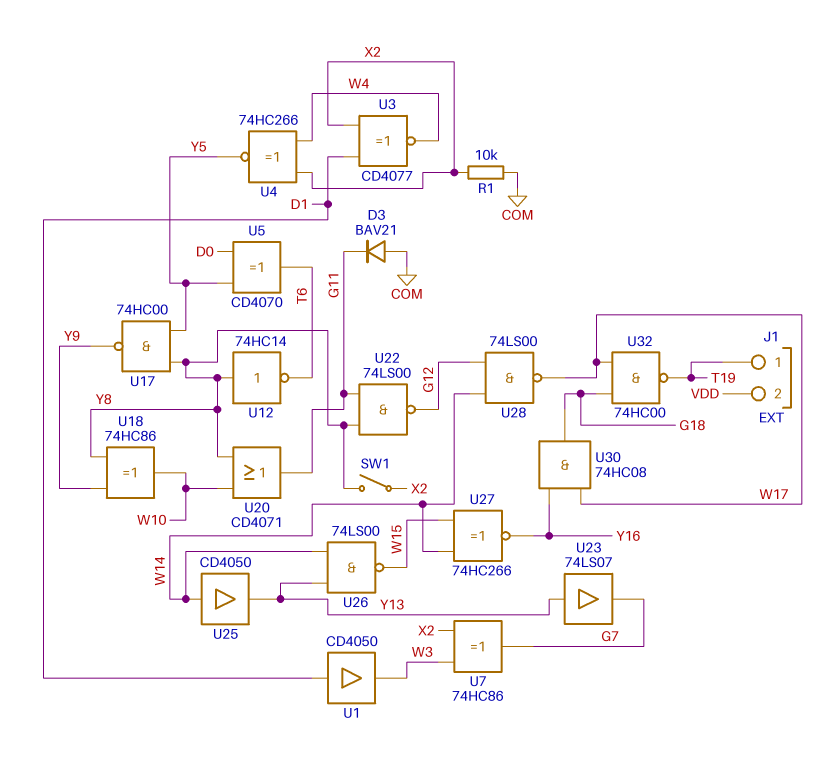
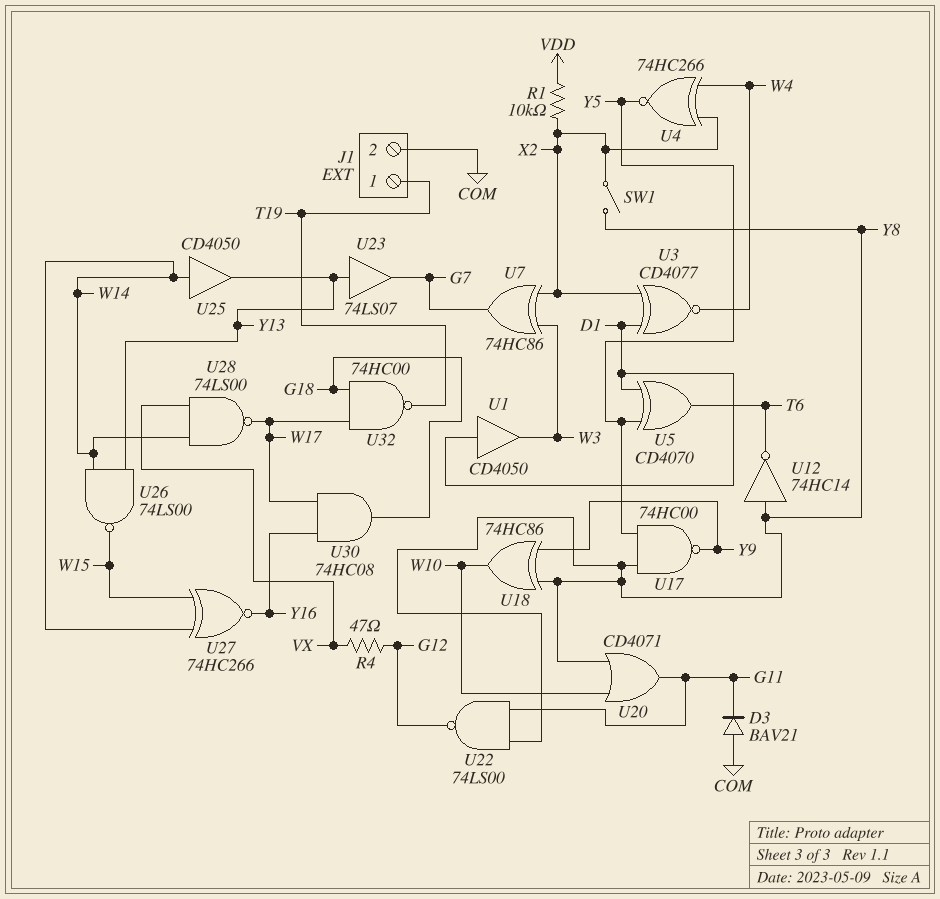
J1 pin 2: VDD -> COM
R1: 10k (COM, X2) -> 10k (VDD, X2)
R4: none -> 47 (G12, VX)
U5: XOR CD4070 (in D0, in Y5, out T6) -> XOR CD4070 (in D1, in Y5, out T6)
U28: NAND 74LS00 (in G12, in W14, out W17) -> NAND 74LS00 (in VX, in W14, out W17)

